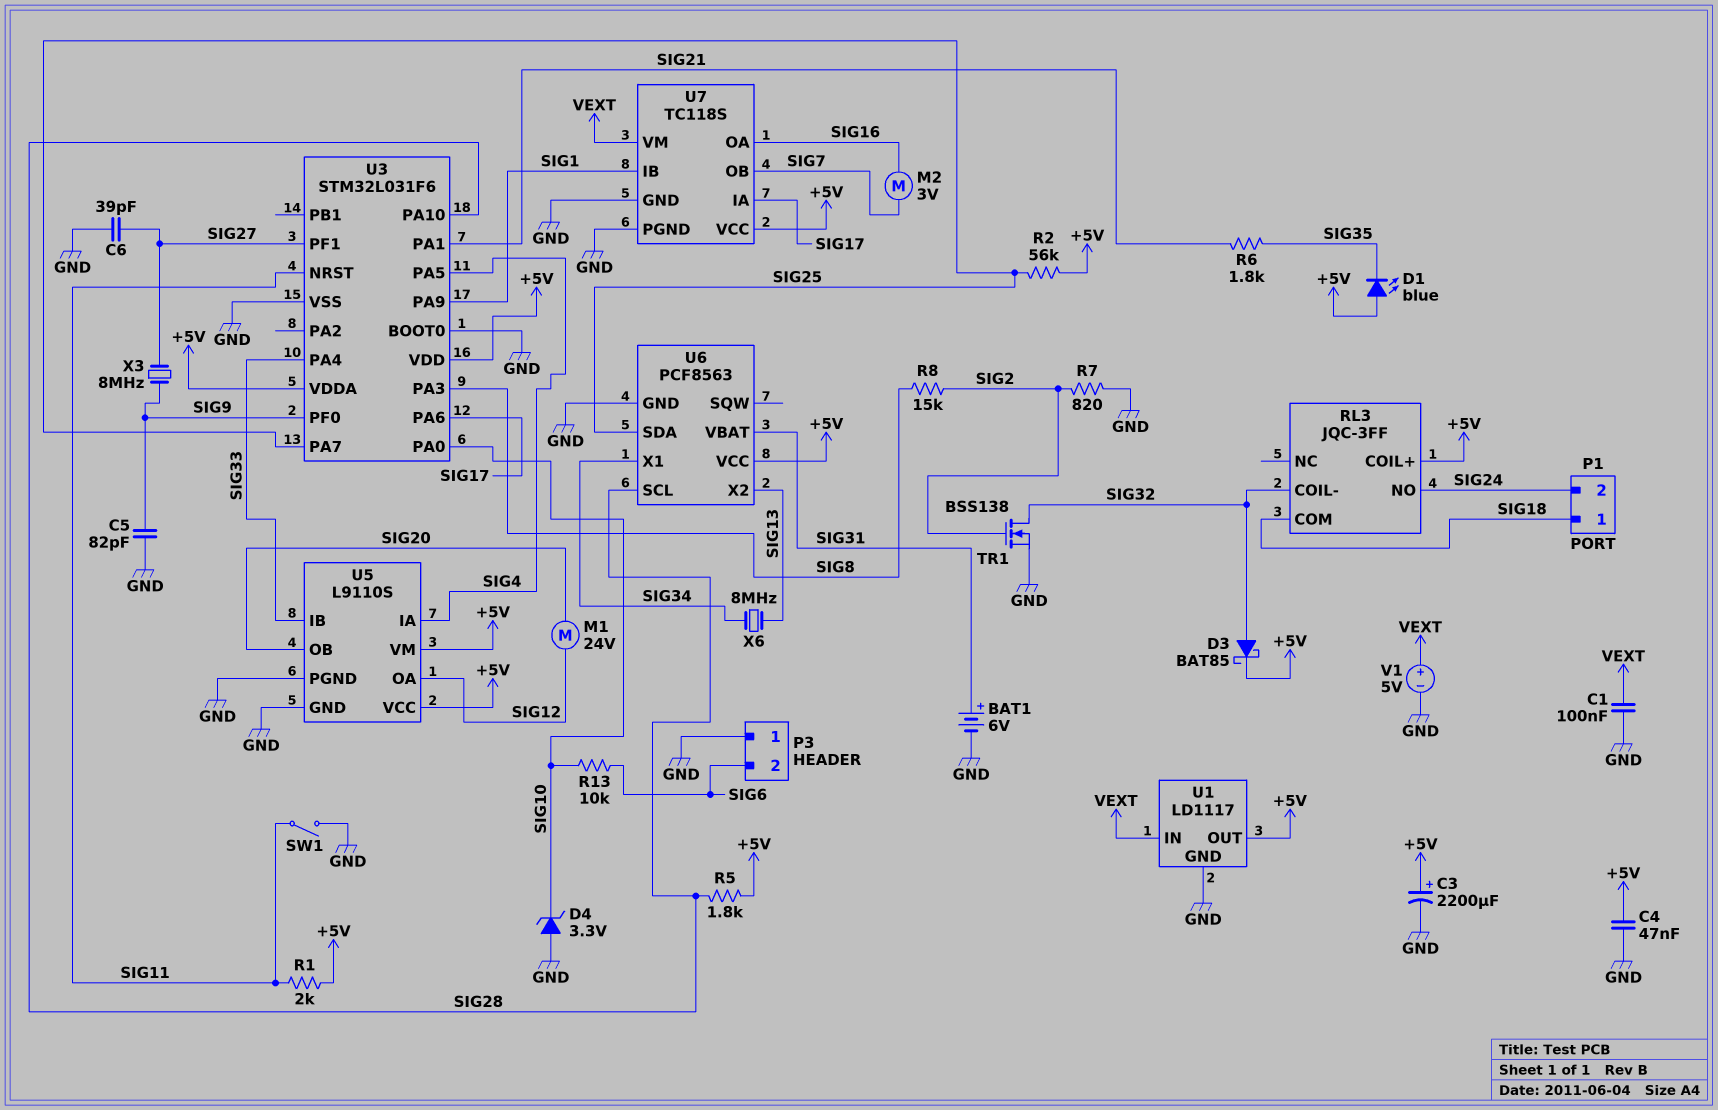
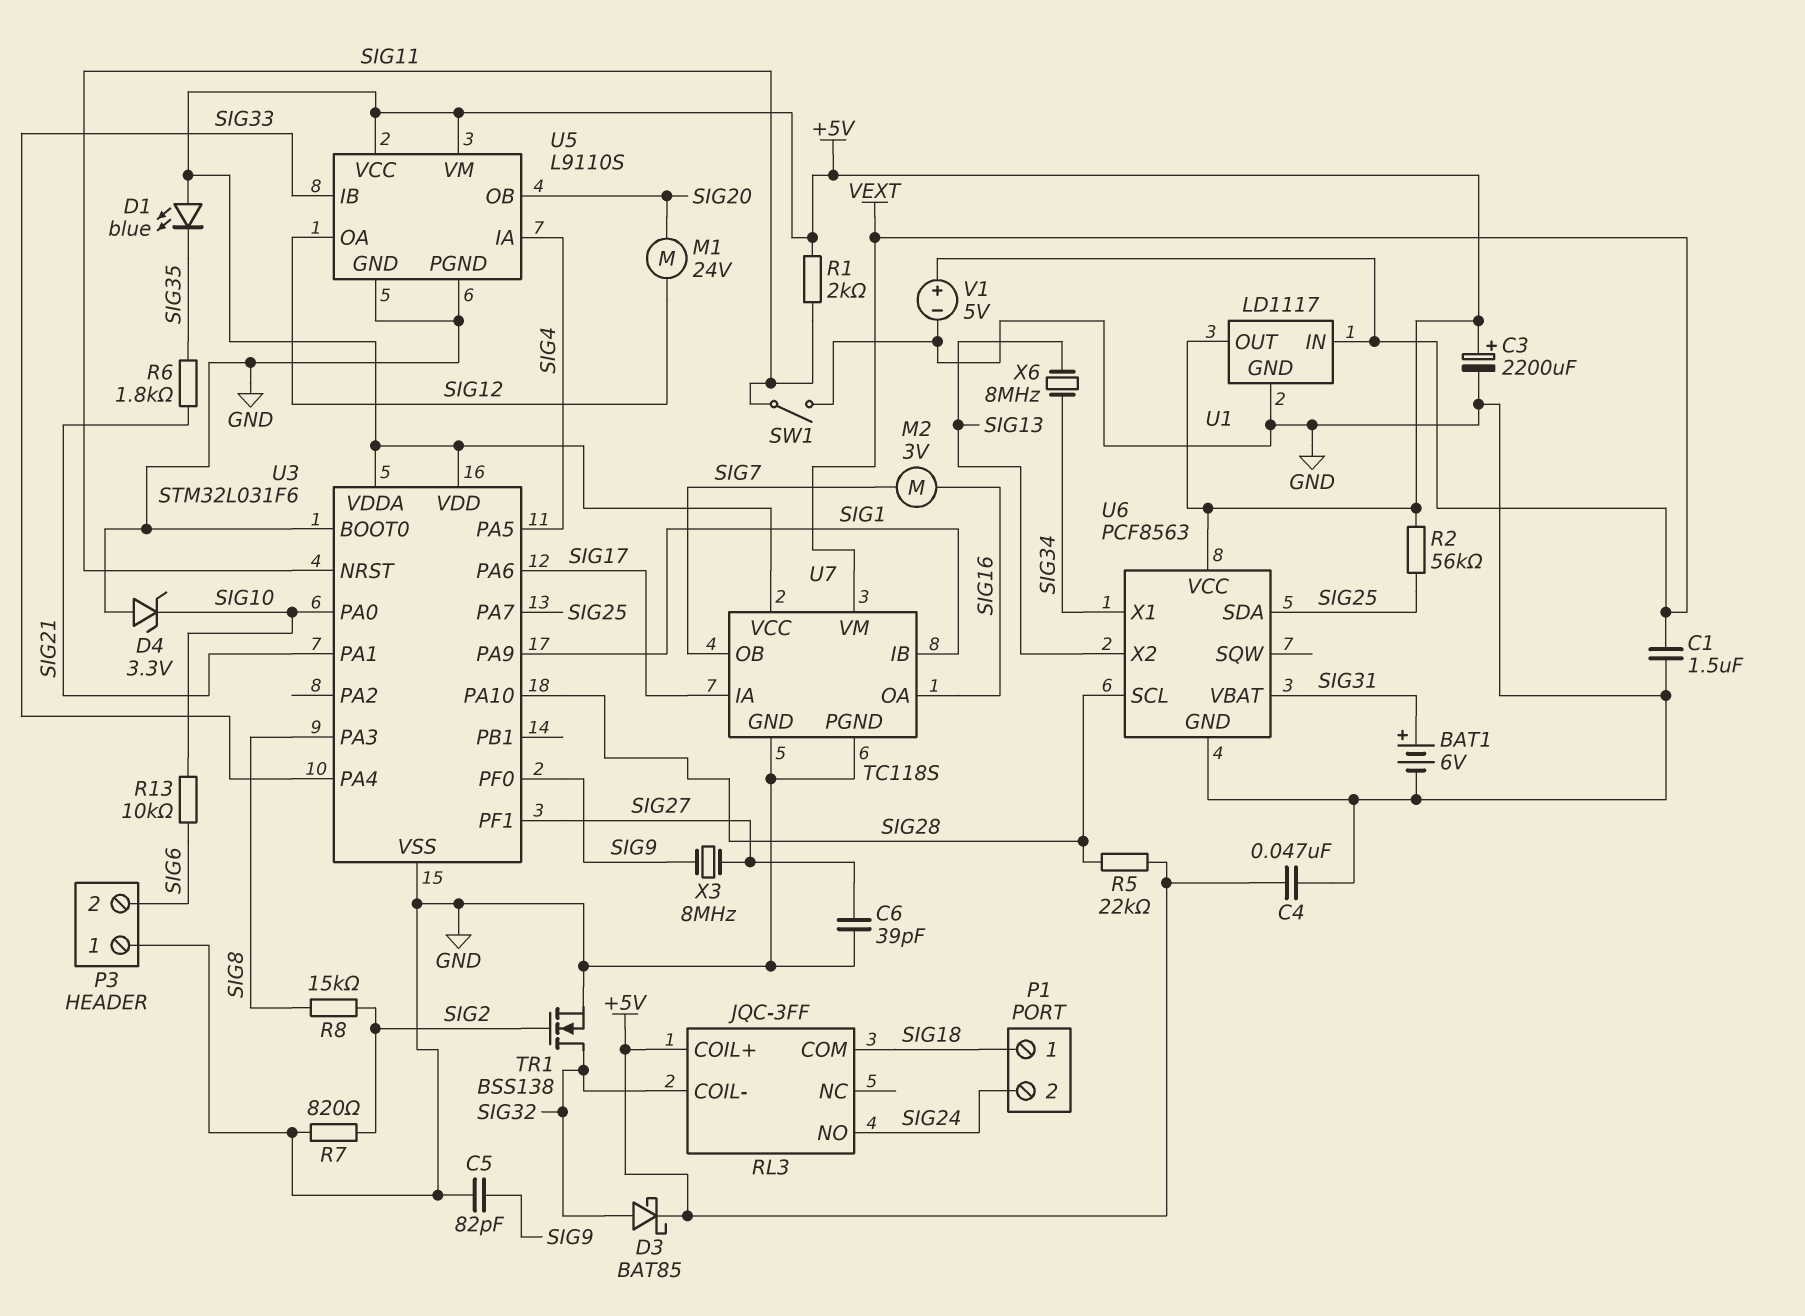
C1: 100nF (GND, VEXT) -> 1.5uF (GND, VEXT)
R5: 1.8k (+5V, SIG28) -> 22k (+5V, SIG28)

